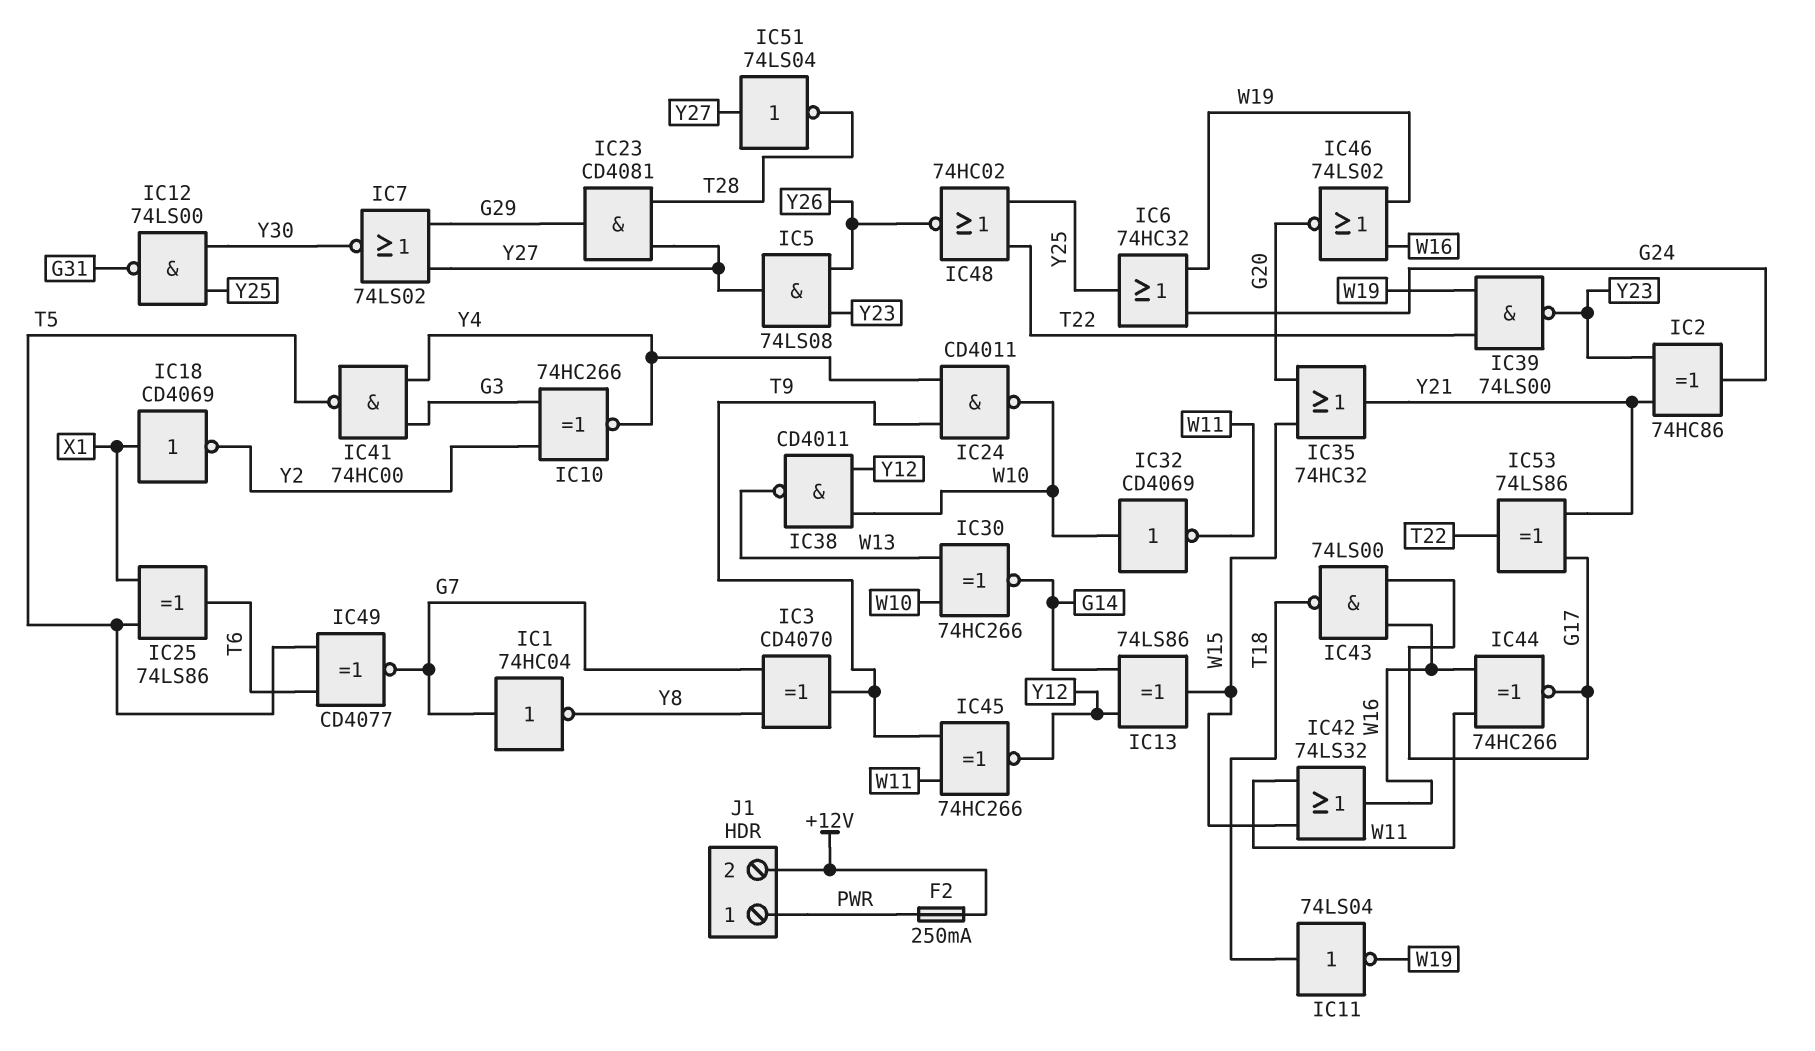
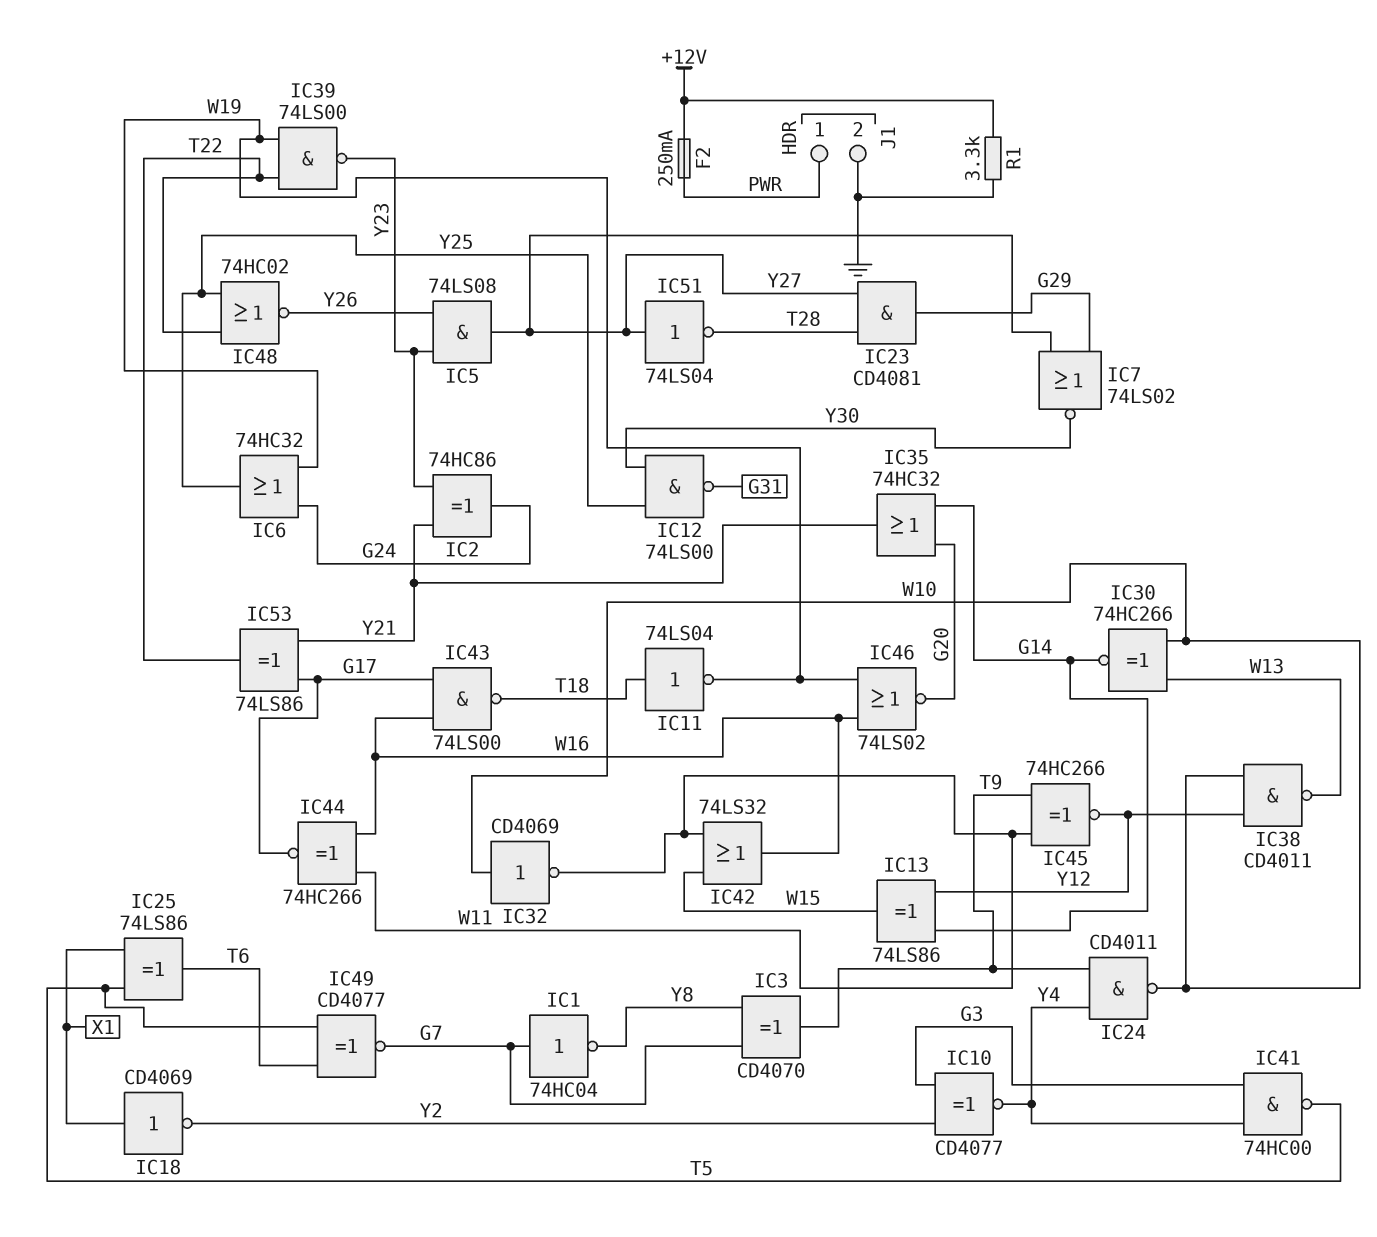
IC10: XNOR 74HC266 (in G3, in Y2, out Y4) -> XNOR CD4077 (in G3, in Y2, out Y4)
IC35: OR 74HC32 (in G20, in W15, out Y21) -> OR 74HC32 (in G14, in G20, out Y21)
J1 pin 2: +12V -> GND
R1: none -> 3.3k (+12V, GND)

